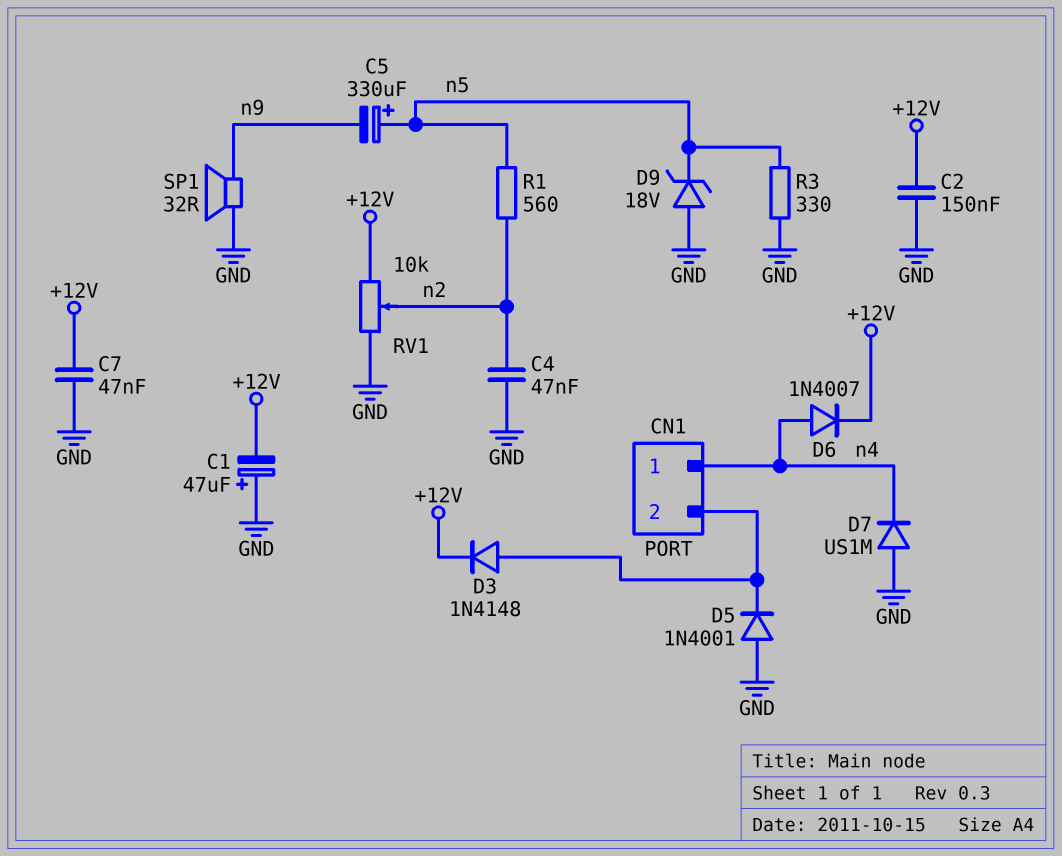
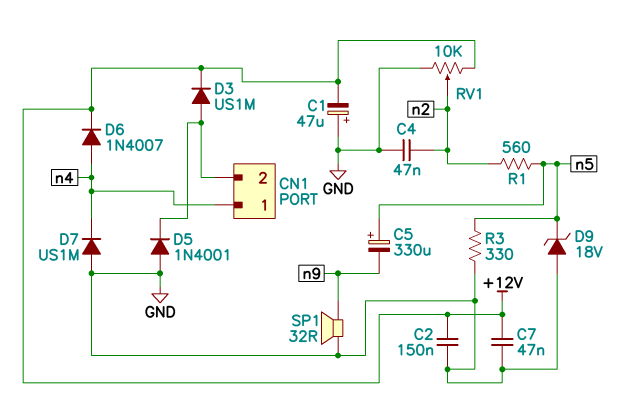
D3: diode 1N4148 (A CN1/2, K +12V) -> diode US1M (A CN1/2, K +12V)

